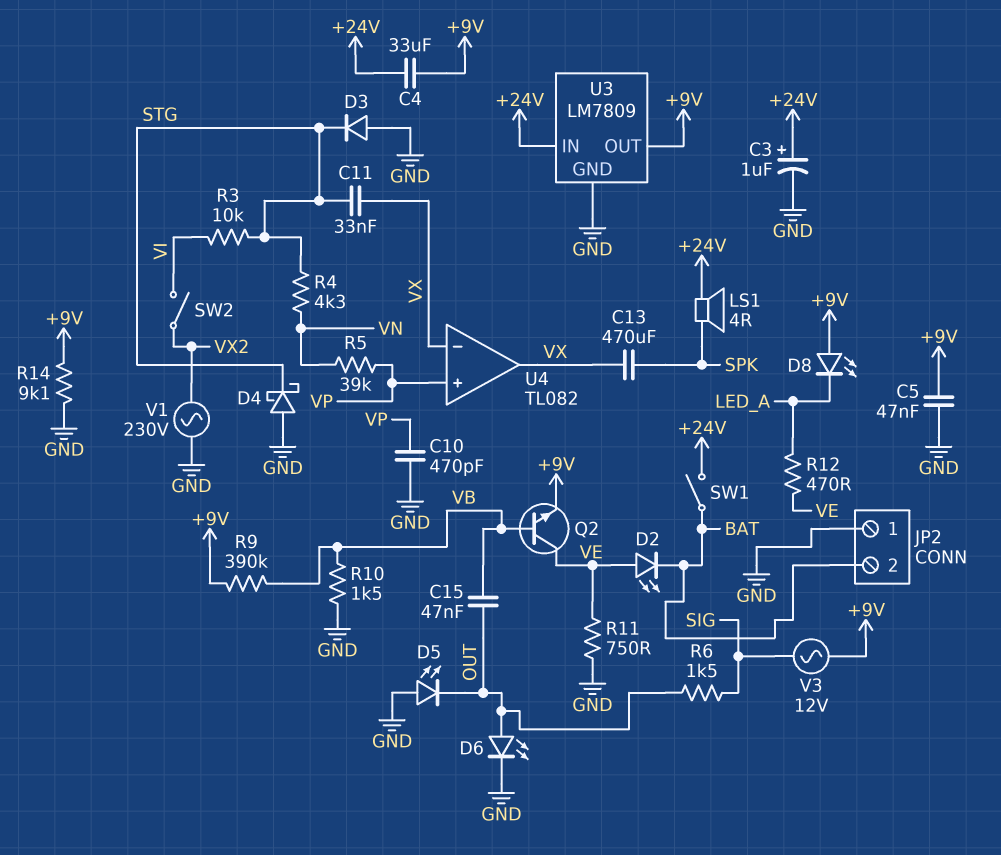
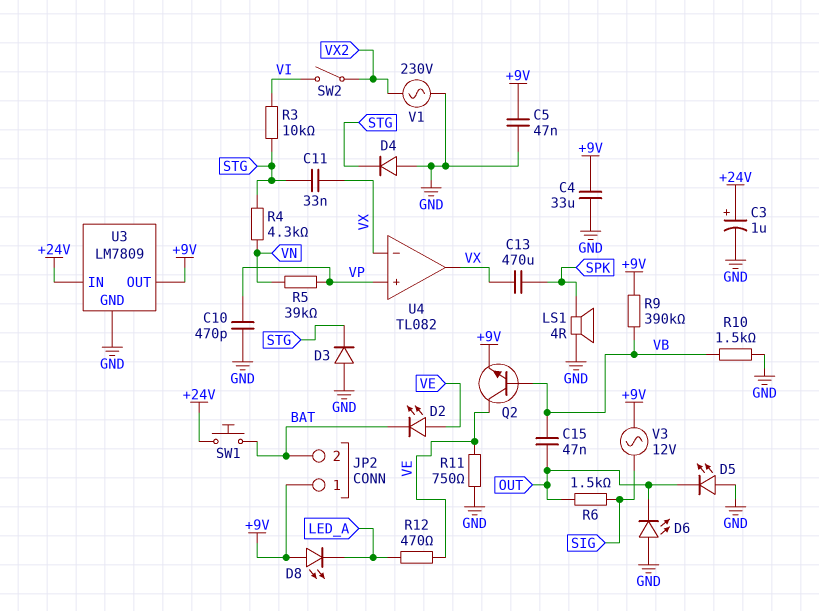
C4: 33uF (+9V, +24V) -> 33uF (+9V, GND)
D4: schottky (A GND, K STG) -> diode (A GND, K STG)
D6: LED (A OUT, K GND) -> LED (A GND, K OUT)
JP2 pin 1: GND -> +9V
LS1: speaker 4R (+24V, SPK) -> speaker 4R (GND, SPK)
R14: 9.1k (+9V, GND) -> none
SW1: switch (+24V, BAT) -> button (+24V, BAT)

